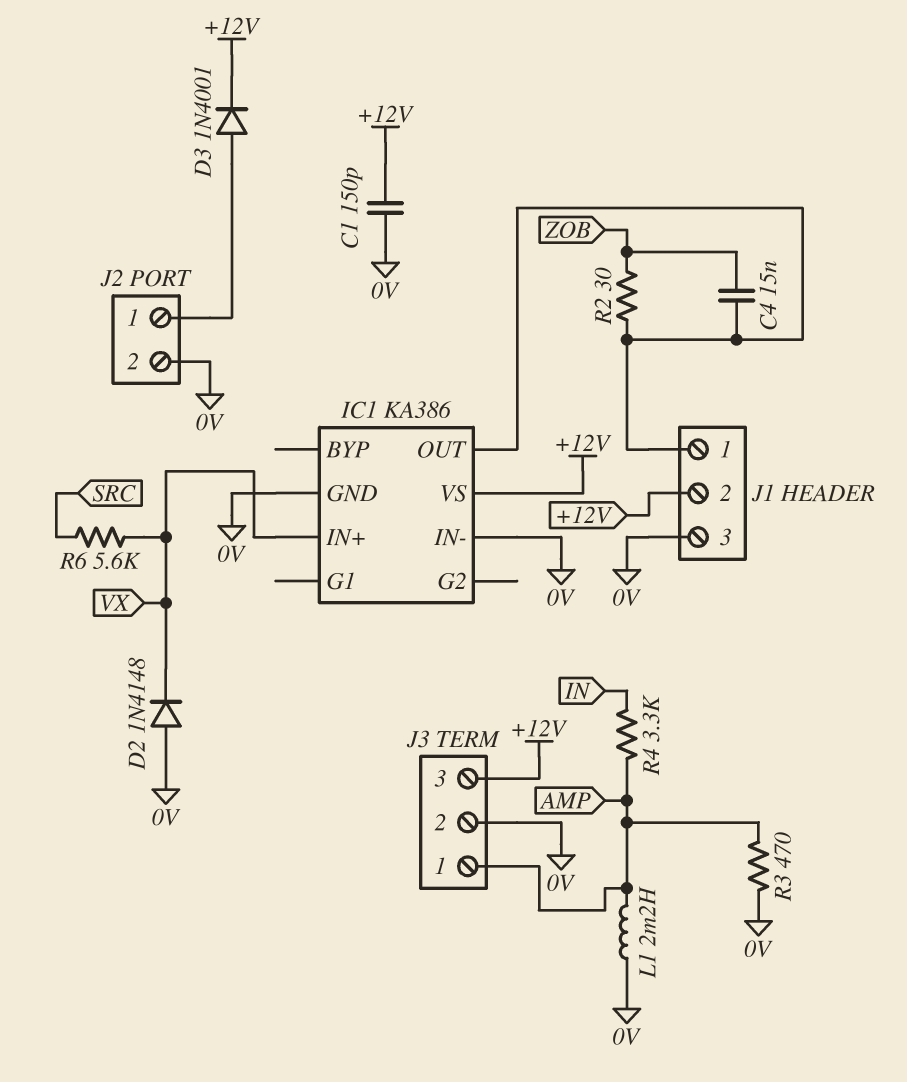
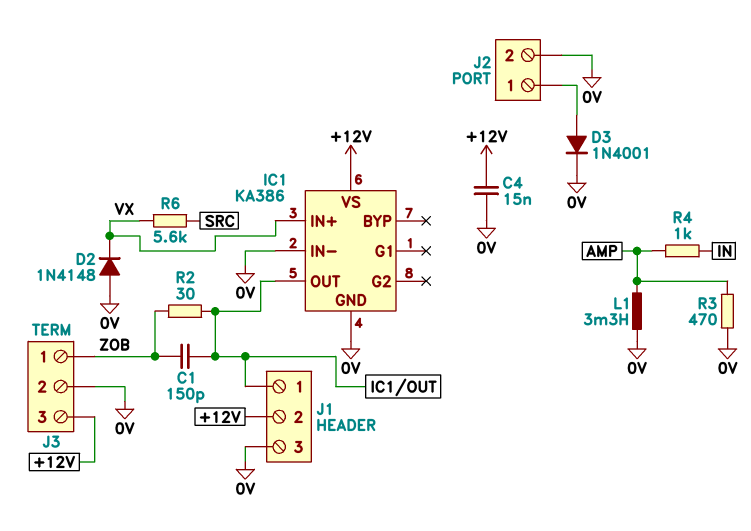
C1: 150pF (+12V, 0V) -> 150pF (IC1/OUT, ZOB)
C4: 15nF (IC1/OUT, ZOB) -> 15nF (+12V, 0V)
D3: diode 1N4001 (A J2/1, K +12V) -> diode 1N4001 (A J2/1, K 0V)
J3 pin 1: AMP -> ZOB
L1: 2.2mH (0V, AMP) -> 3.3mH (0V, AMP)
R4: 3.3k (AMP, IN) -> 1k (AMP, IN)

